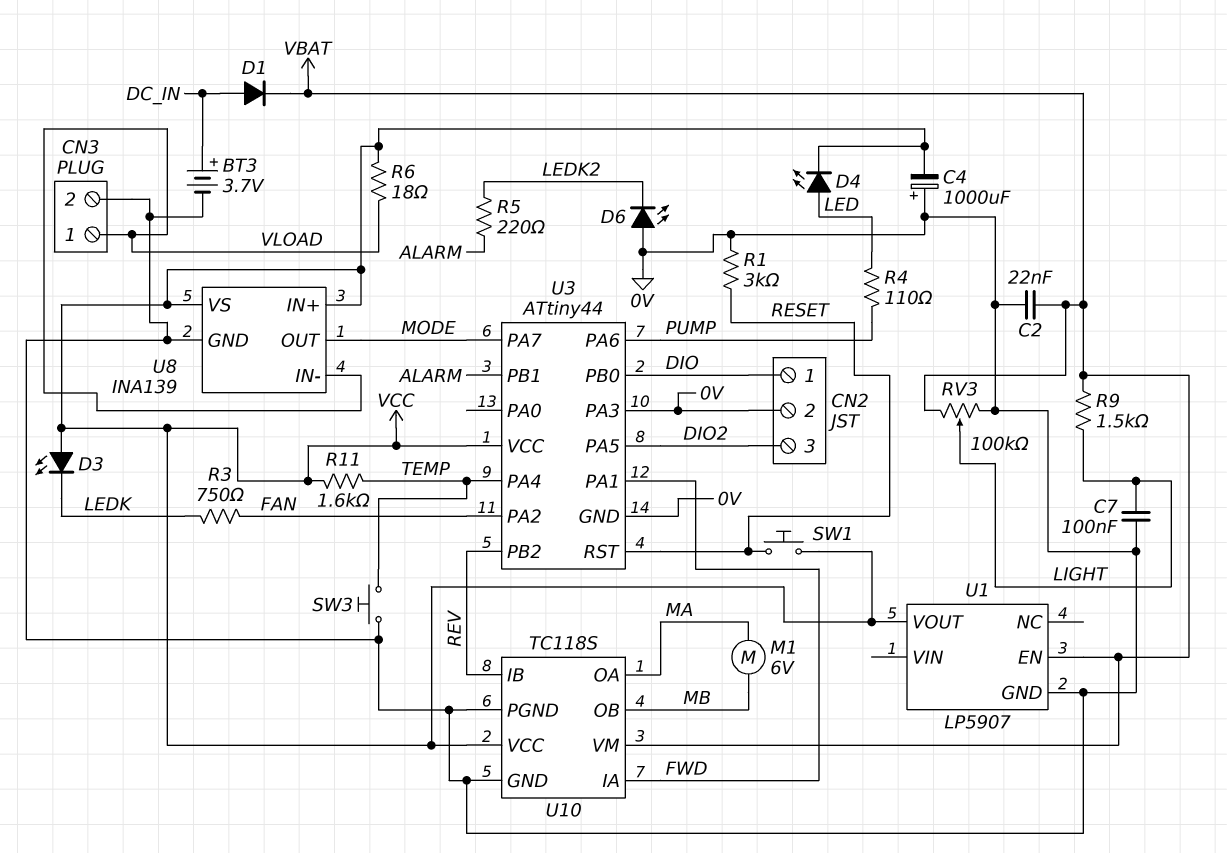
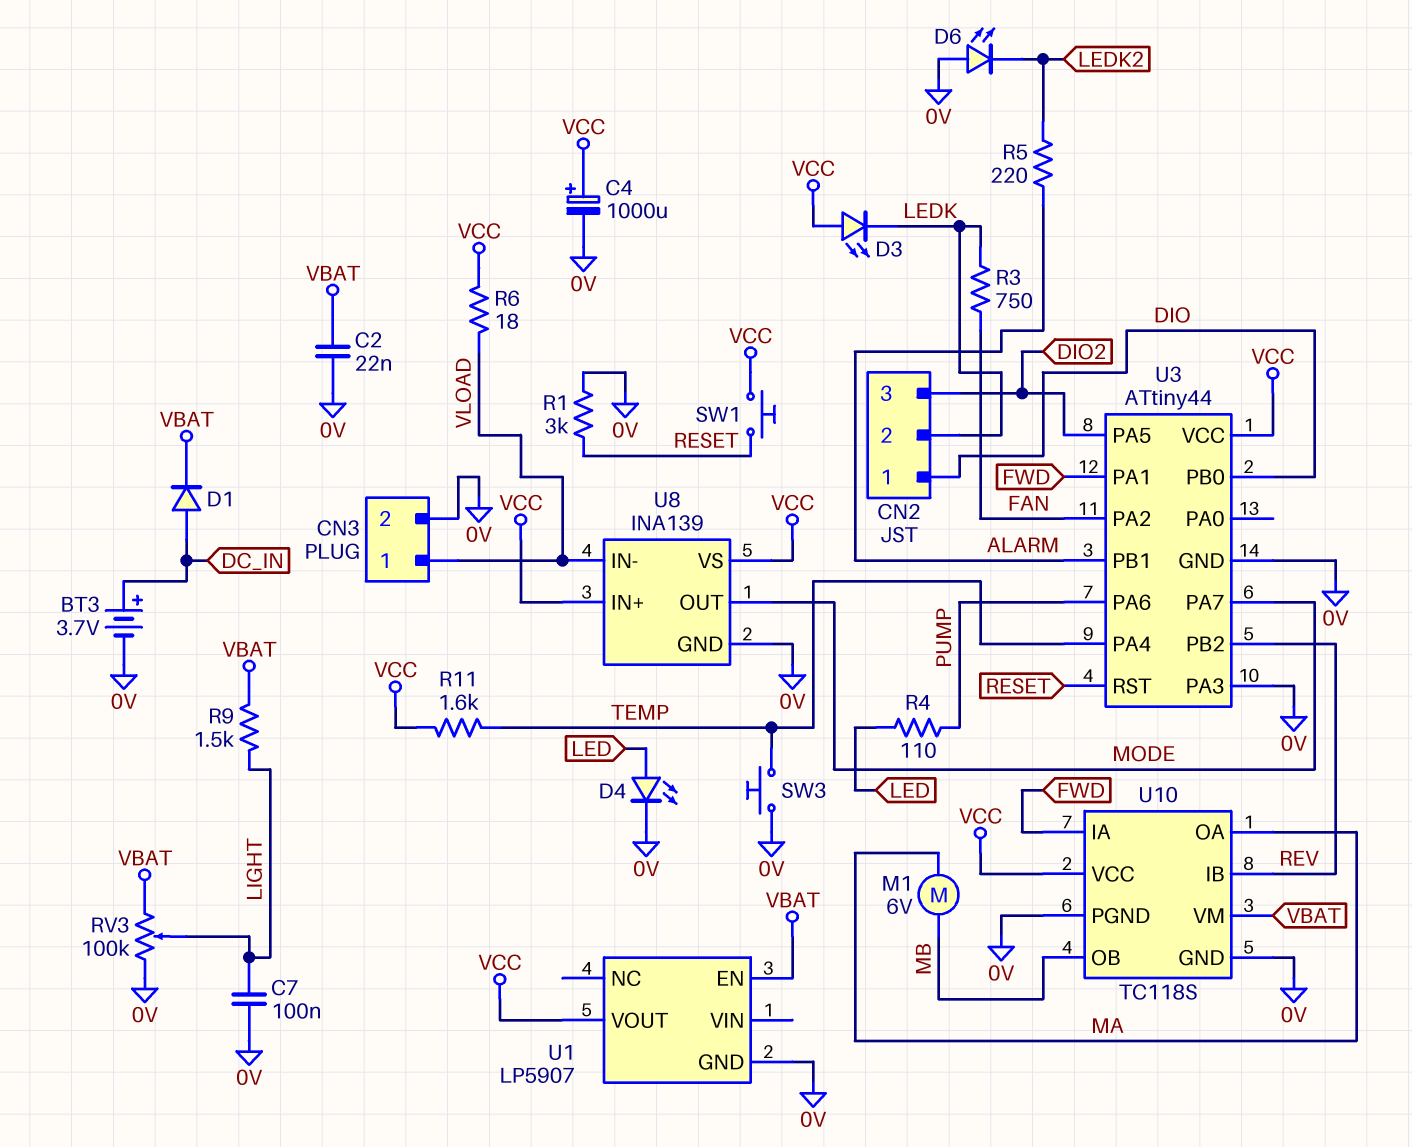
C4: 1000uF (plus 0V, minus VCC) -> 1000uF (plus VCC, minus 0V)
CN2 pin 2: 0V -> LEDK
D4: LED (A LED, K VCC) -> LED (A LED, K 0V)

